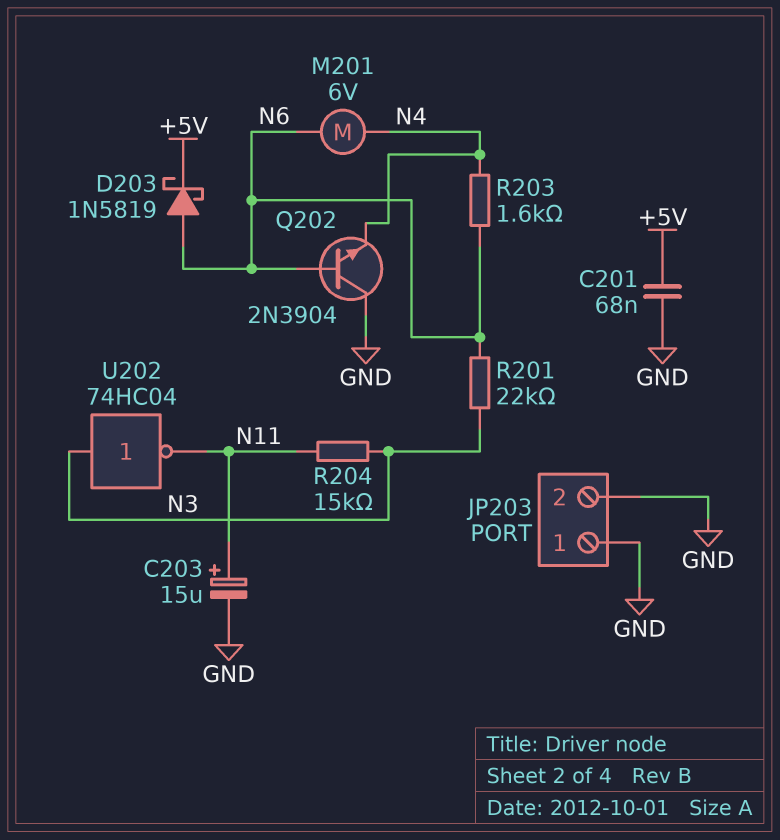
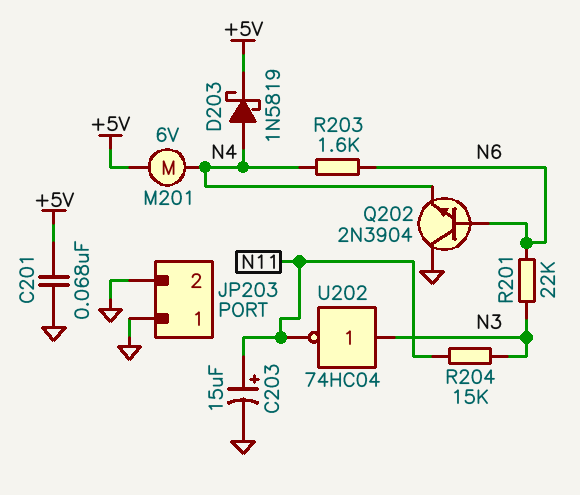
D203: schottky 1N5819 (A N6, K +5V) -> schottky 1N5819 (A N4, K +5V)
M201: motor 6V (N4, N6) -> motor 6V (+5V, N4)

